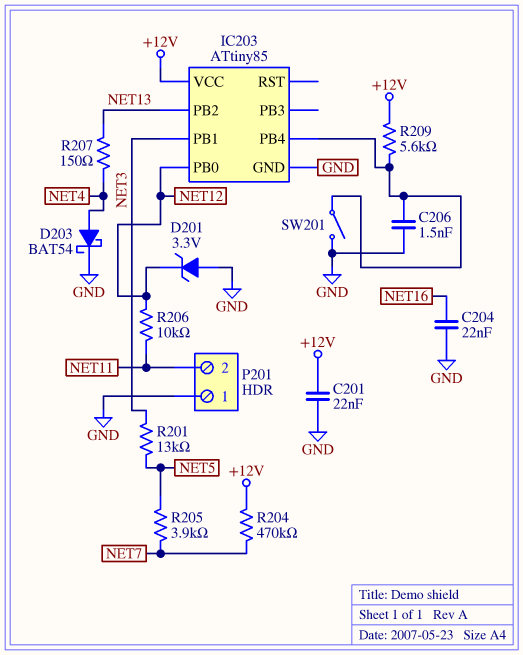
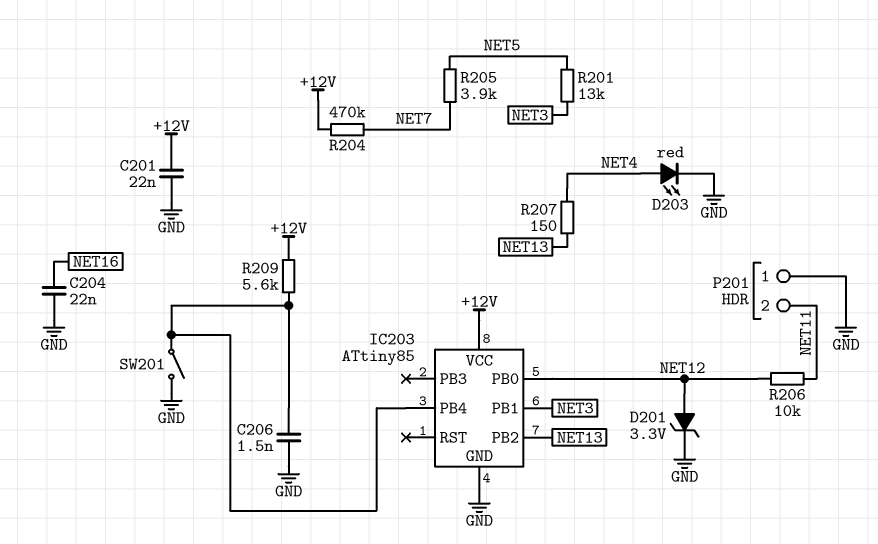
D201: zener 3.3V (A GND, K NET12) -> zener 3.3V (A NET12, K GND)
D203: schottky BAT54 (A NET4, K GND) -> LED red (A NET4, K GND)

